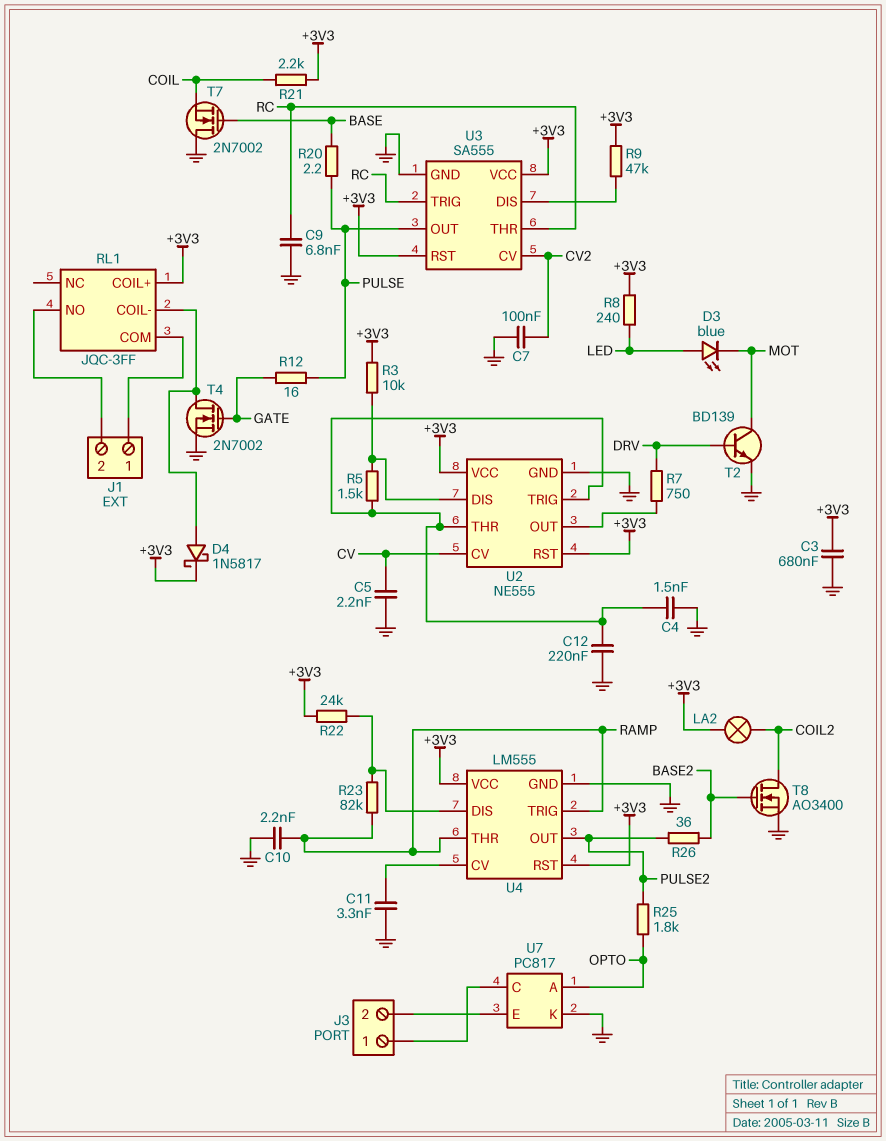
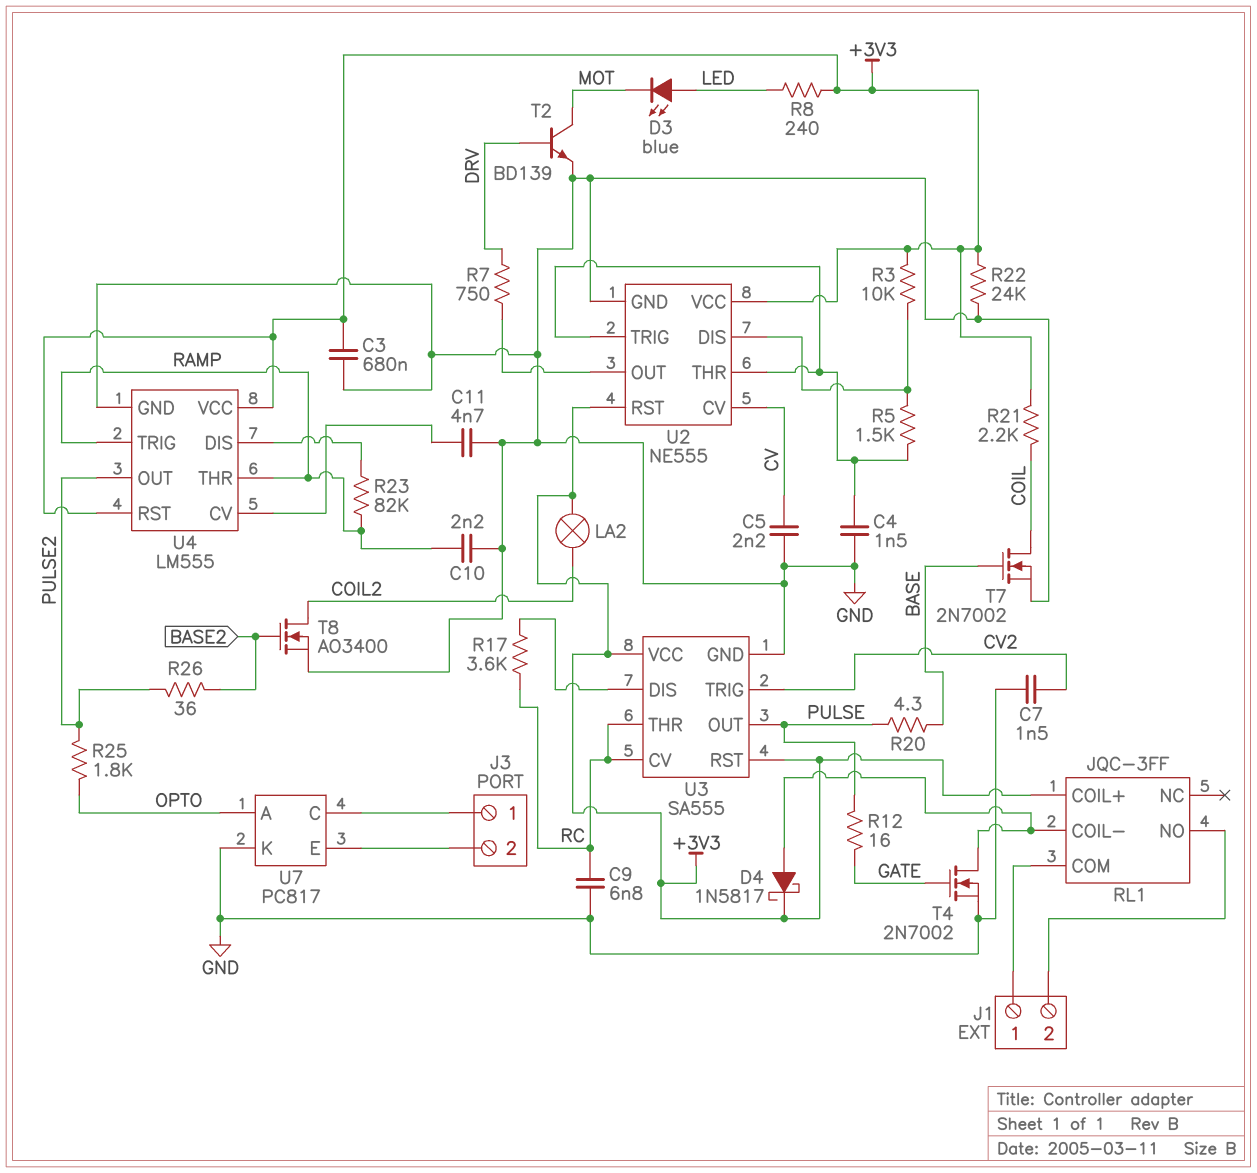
C7: 100nF (CV2, GND) -> 1.5nF (CV2, GND)
C11: 3.3nF (GND, U4/CV) -> 4.7nF (GND, U4/CV)
C12: 220nF (GND, U2/THR) -> none
R9: 47k (+3V3, U3/DIS) -> none
R17: none -> 3.6k (RC, U3/DIS)
R20: 2.2 (BASE, PULSE) -> 4.3 (BASE, PULSE)
R22: 24k (+3V3, U4/DIS) -> 24k (+3V3, GND)
T7: NMOS 2N7002 (G BASE, D GND, S COIL) -> NMOS 2N7002 (G BASE, D COIL, S GND)
U3 pin CV: CV2 -> RC
U3 pin TRIG: RC -> CV2

